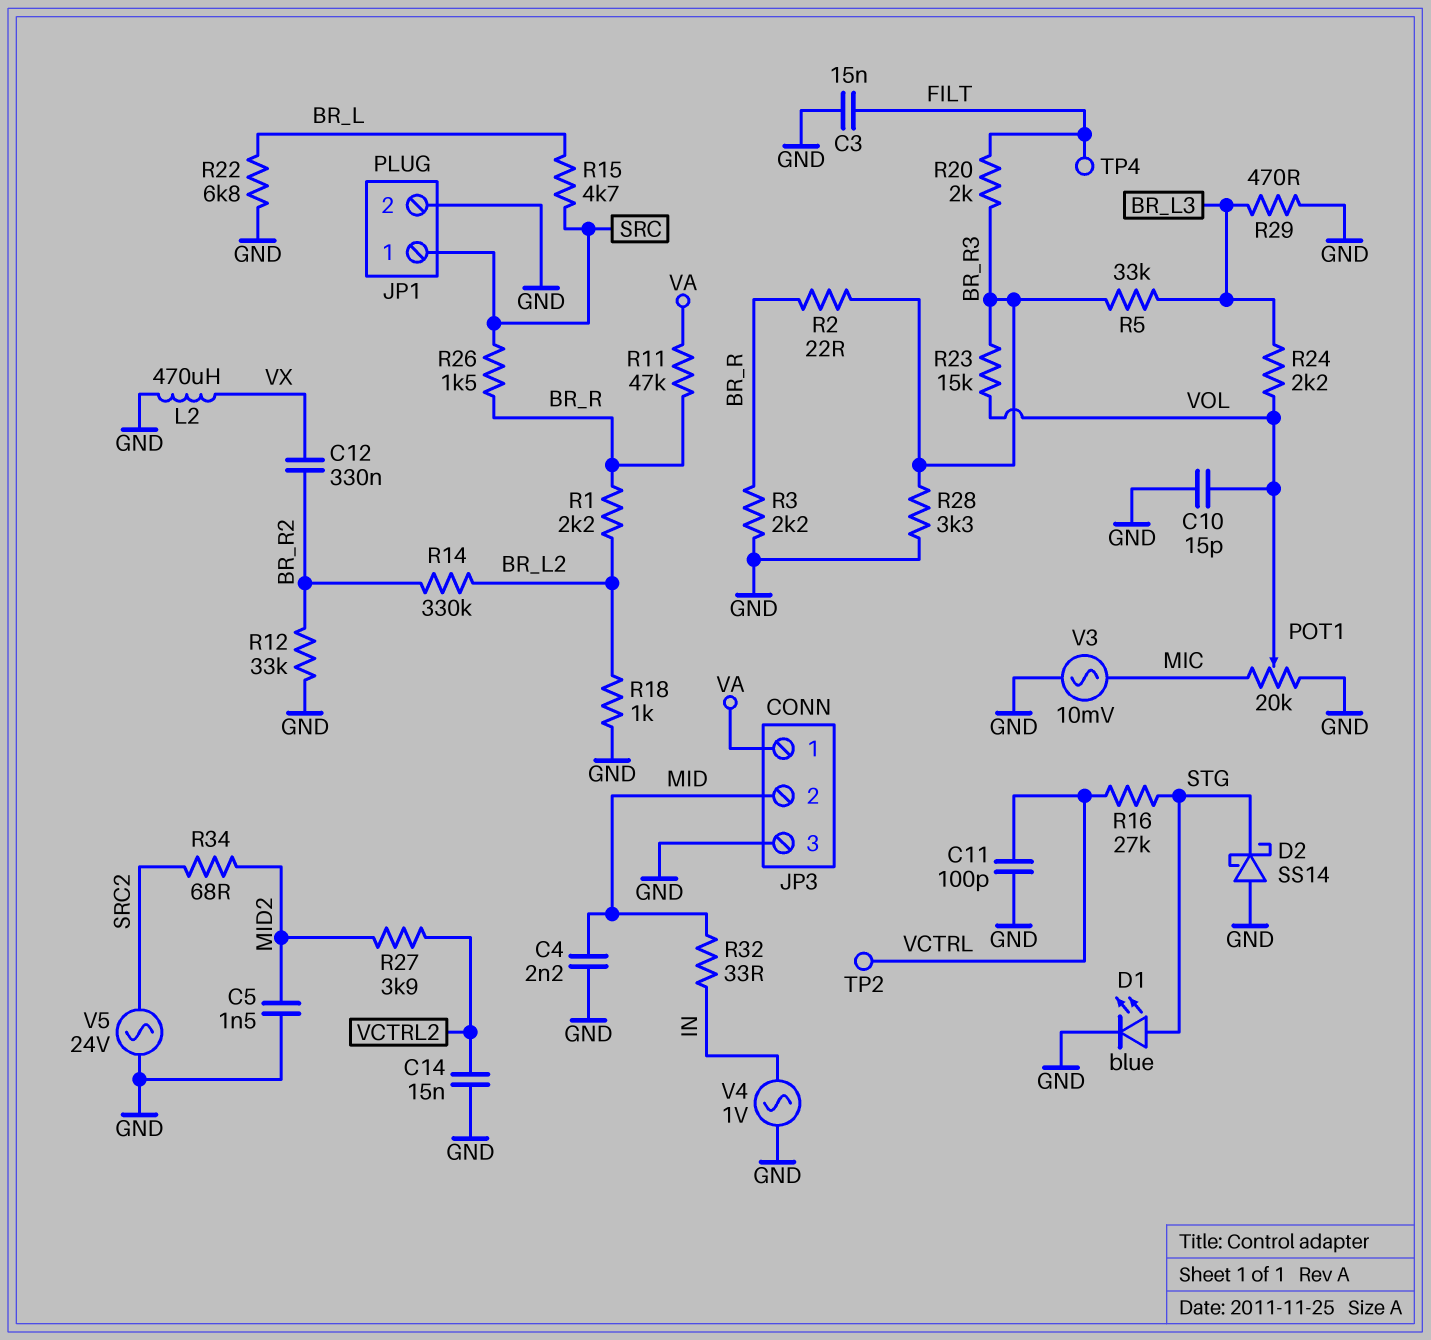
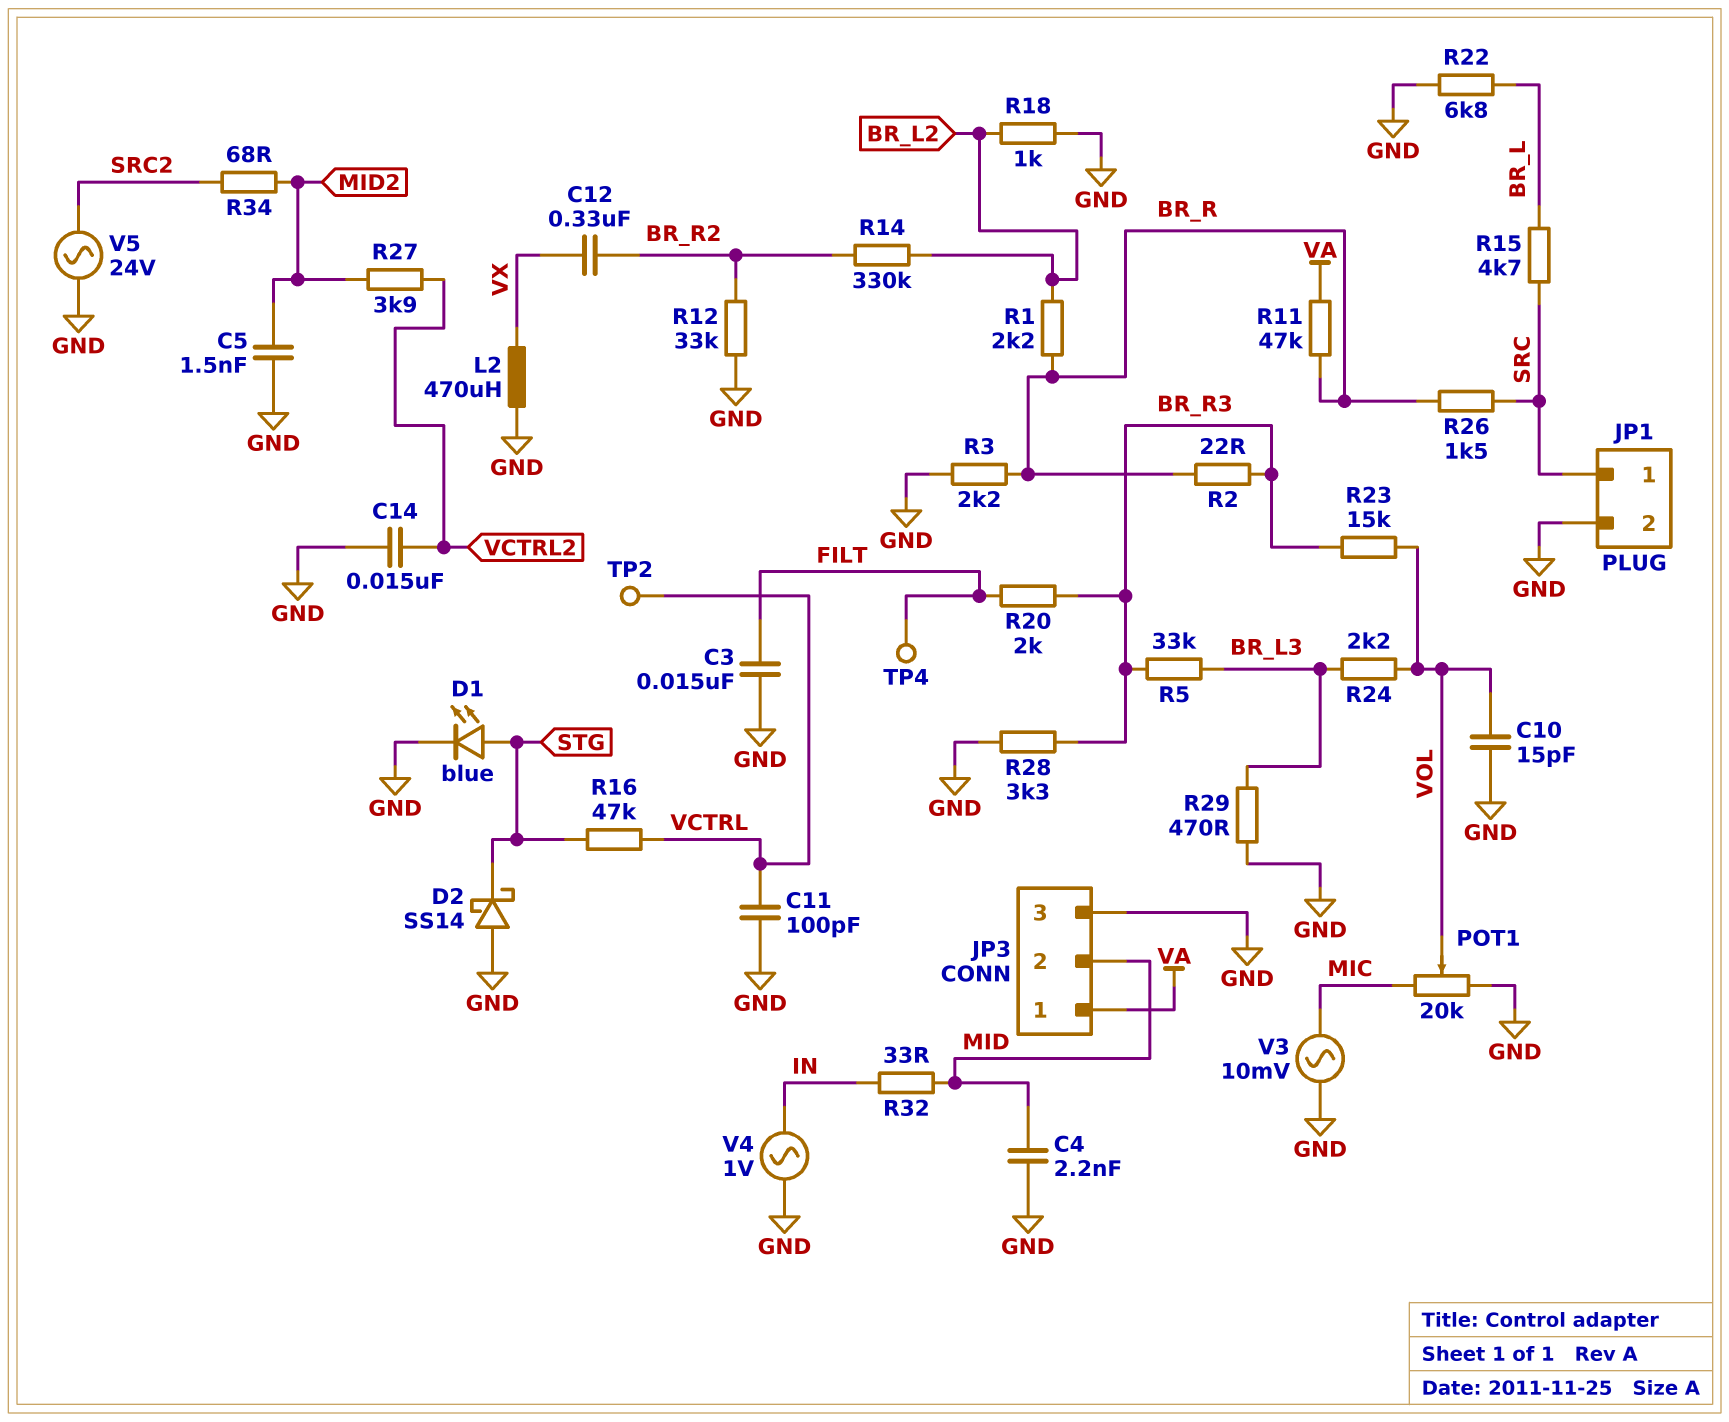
R16: 27k (STG, VCTRL) -> 47k (STG, VCTRL)

